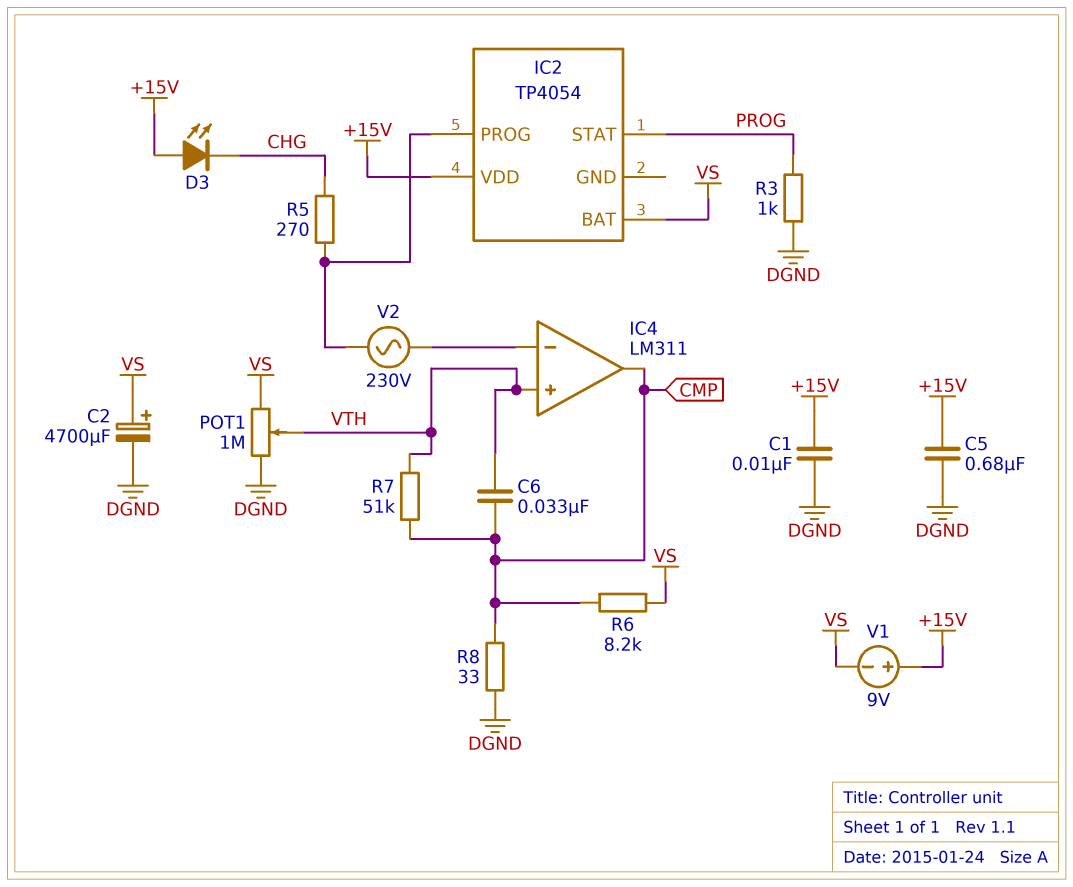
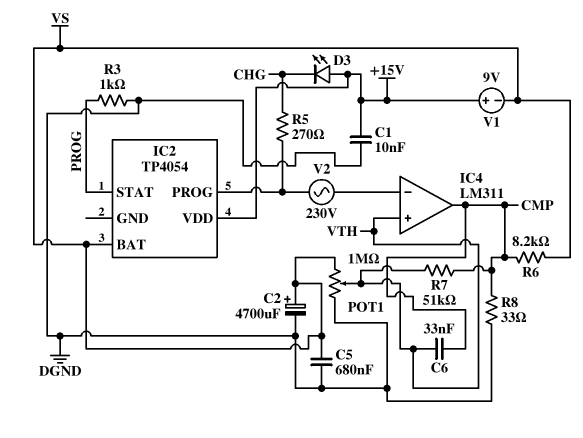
C5: 680nF (+15V, DGND) -> 680nF (DGND, VS)

